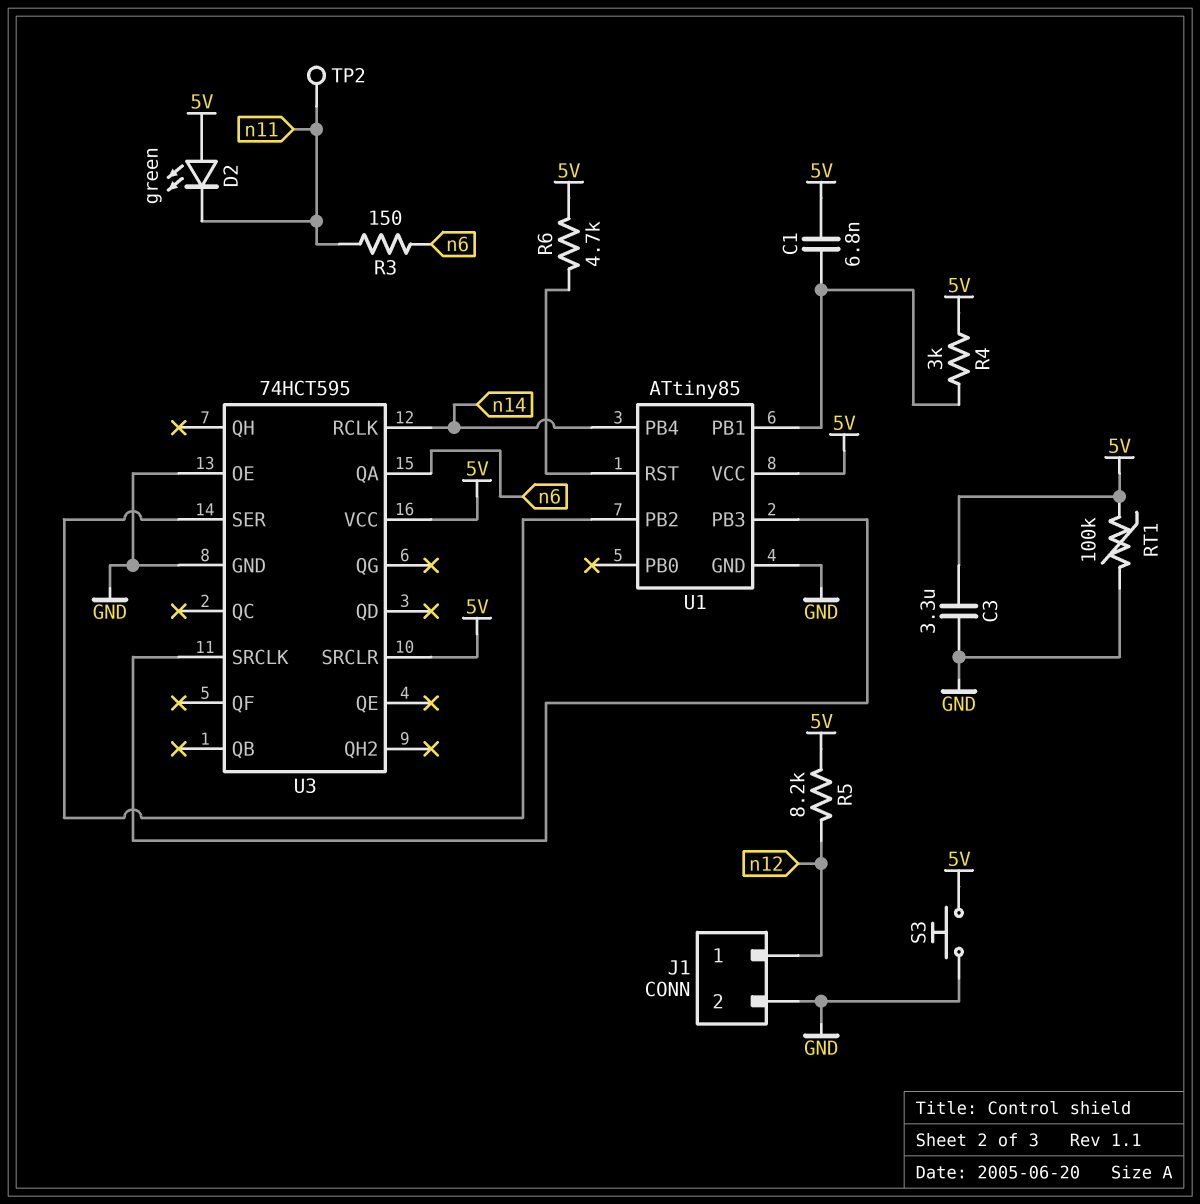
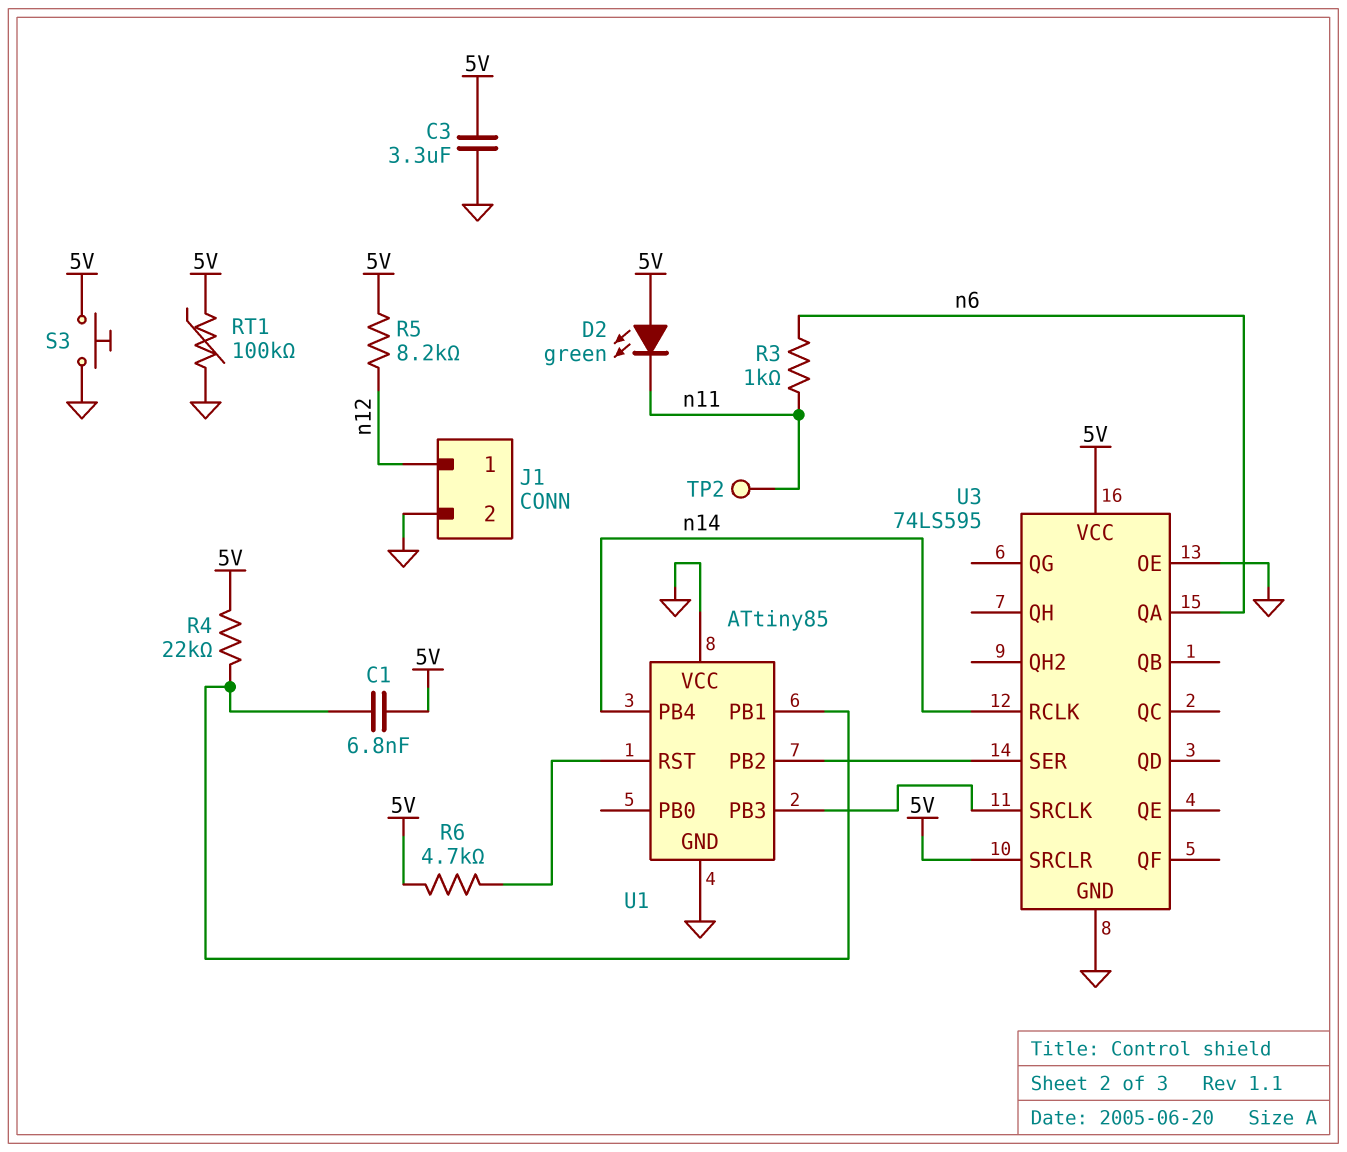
R3: 150 (n6, n11) -> 1k (n6, n11)
R4: 3k (5V, U1/PB1) -> 22k (5V, U1/PB1)
U1 pin VCC: 5V -> GND
U3: 74HCT595 -> 74LS595

